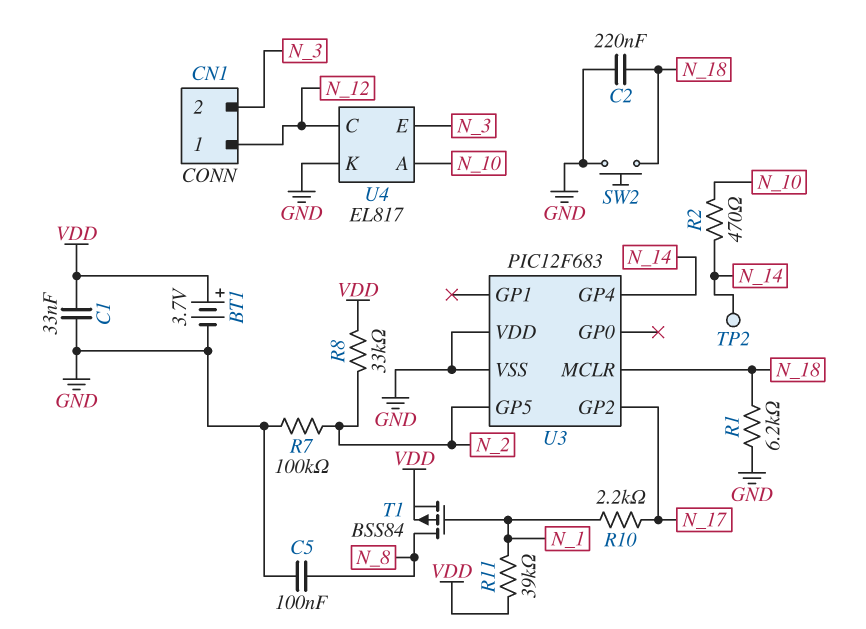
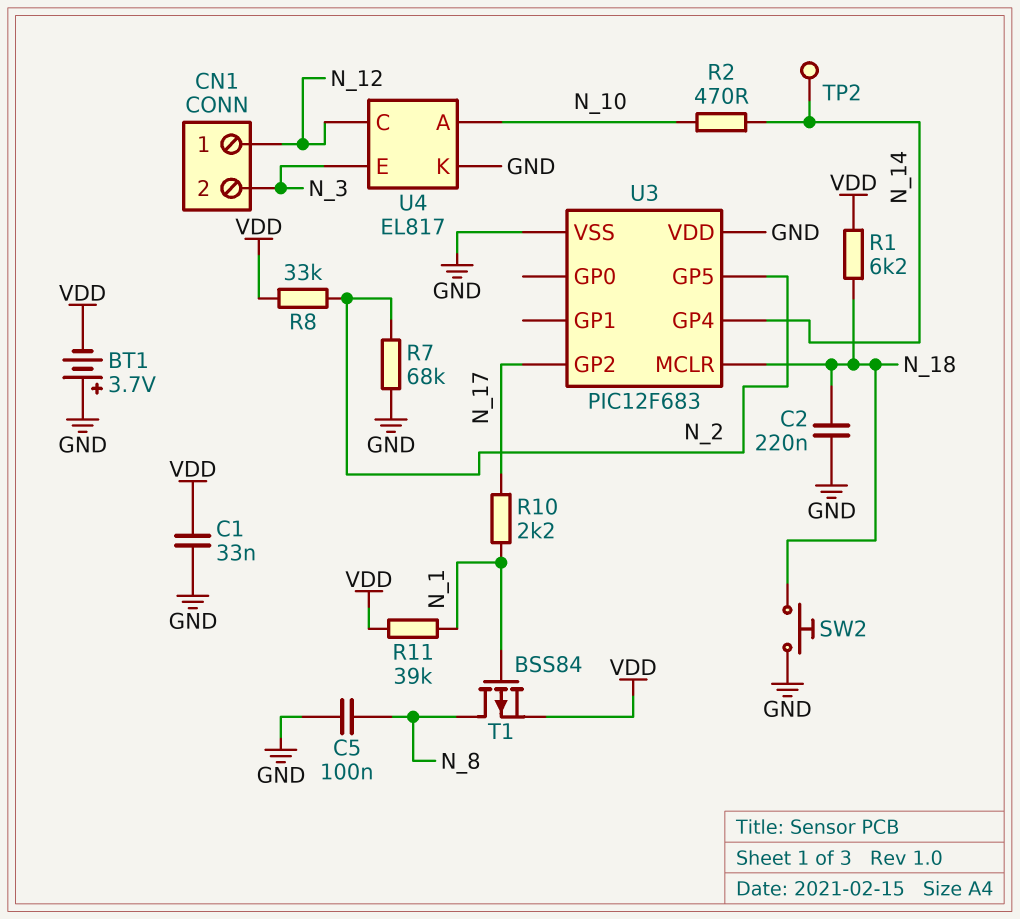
BT1: 3.7V (plus VDD, minus GND) -> 3.7V (plus GND, minus VDD)
R1: 6.2k (GND, N_18) -> 6.2k (N_18, VDD)
R7: 100k (GND, N_2) -> 68k (GND, N_2)

